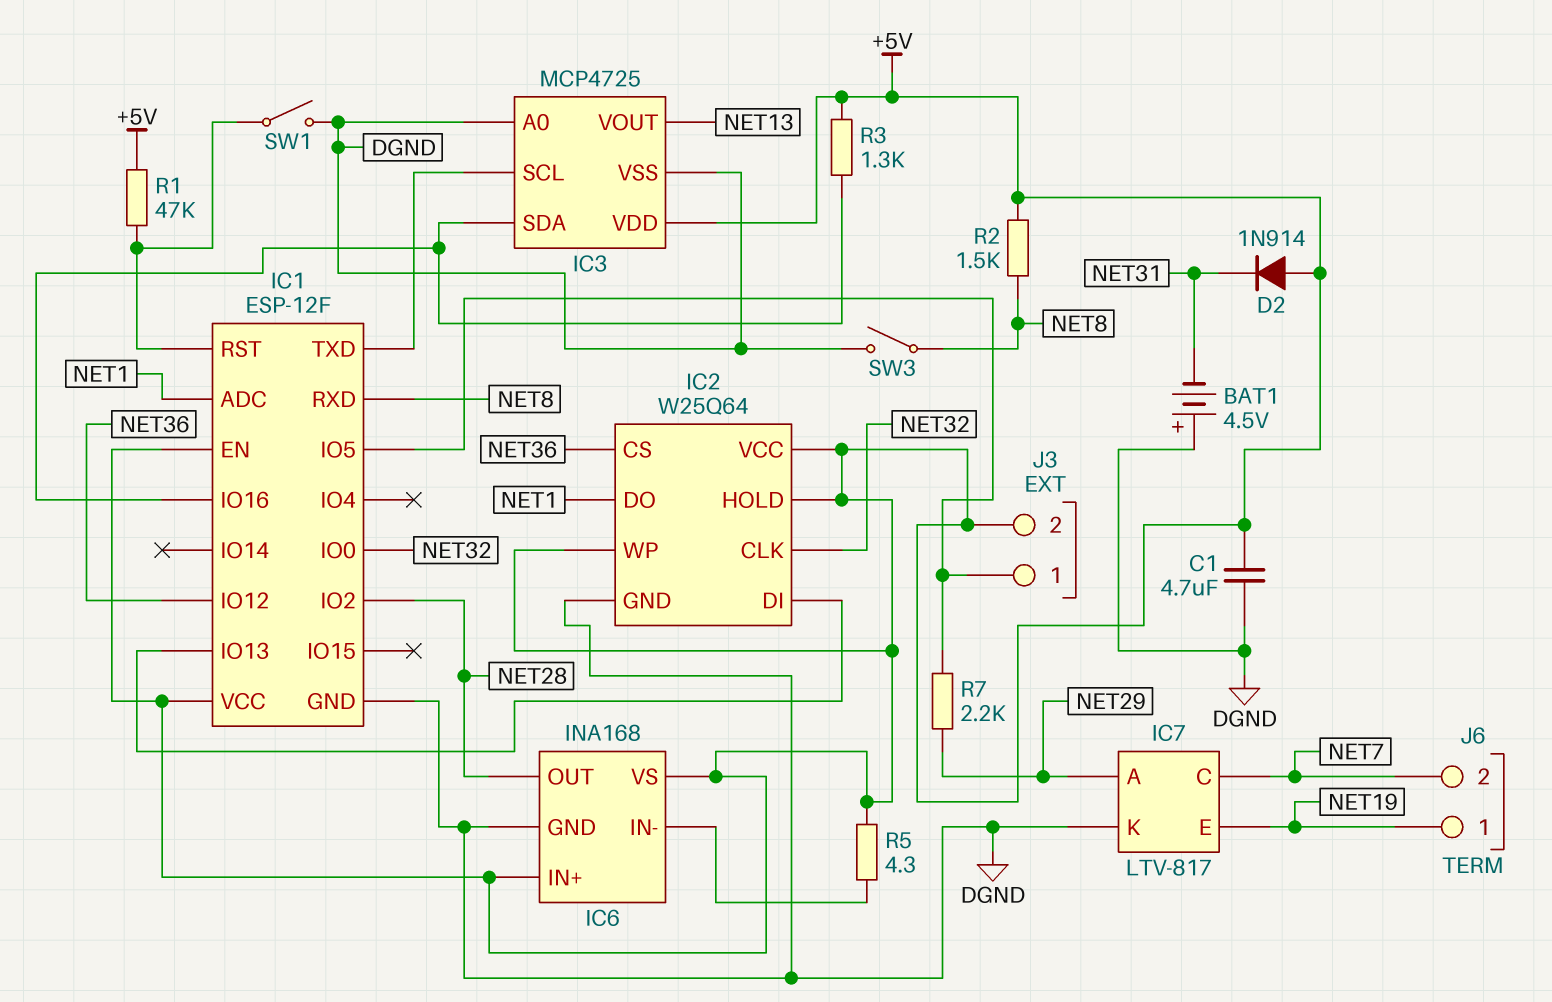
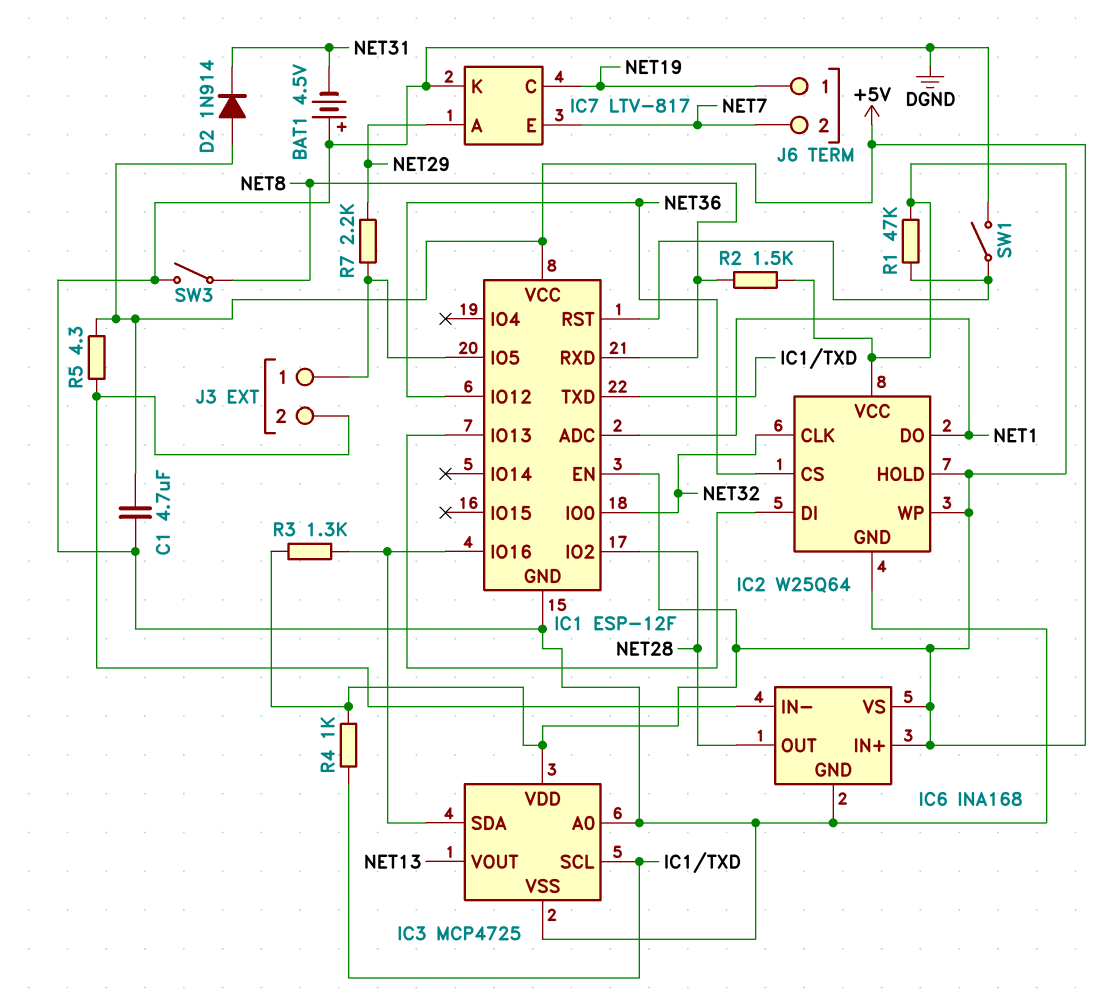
IC7 pin C: NET7 -> NET19
IC7 pin E: NET19 -> NET7
J3 pin 2: +5V -> IC6/IN-
R4: none -> 1k (+5V, IC1/TXD)

